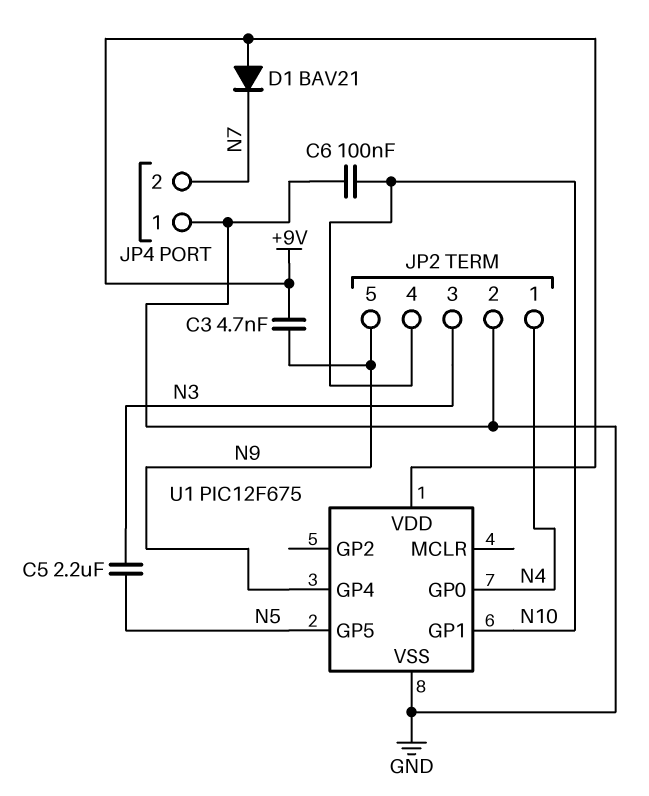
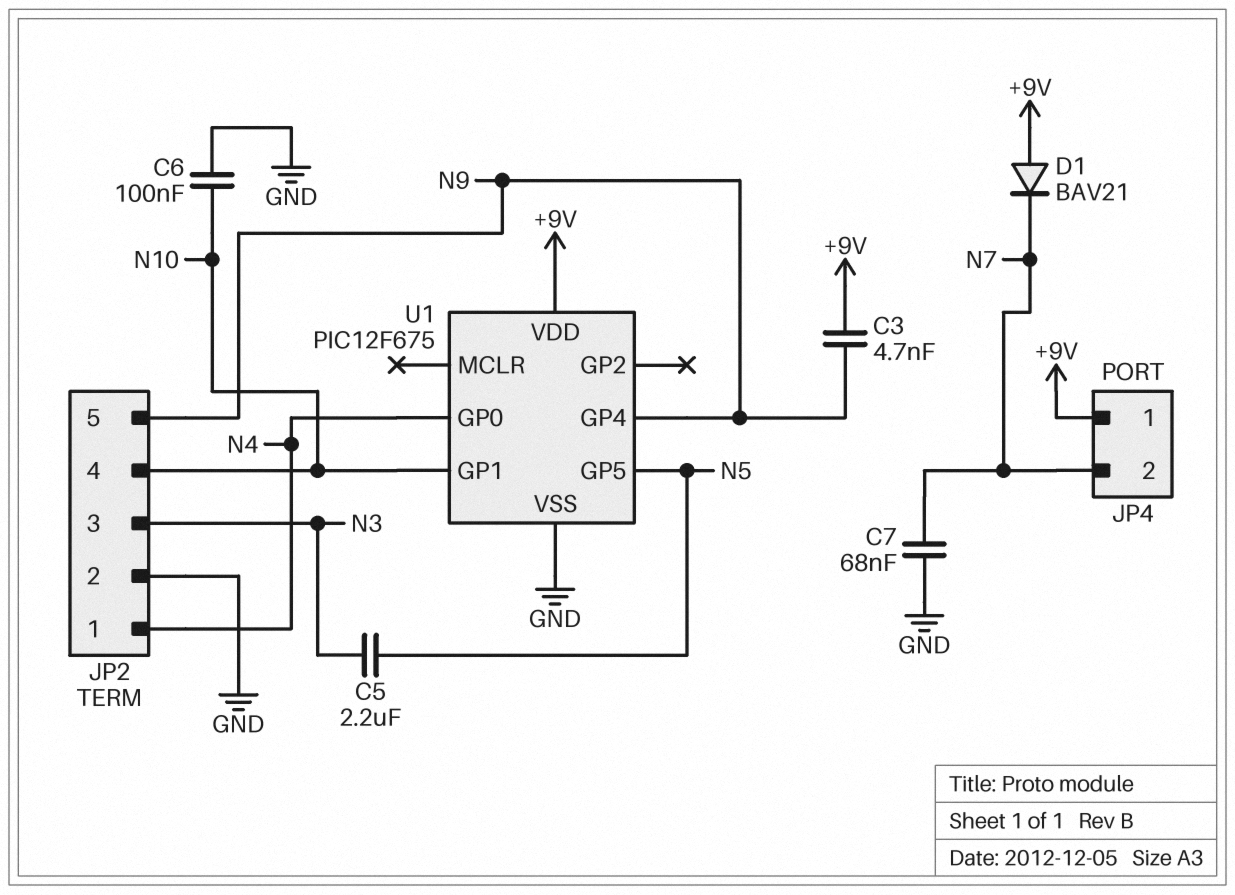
C7: none -> 68nF (GND, N7)
JP4 pin 1: GND -> +9V

